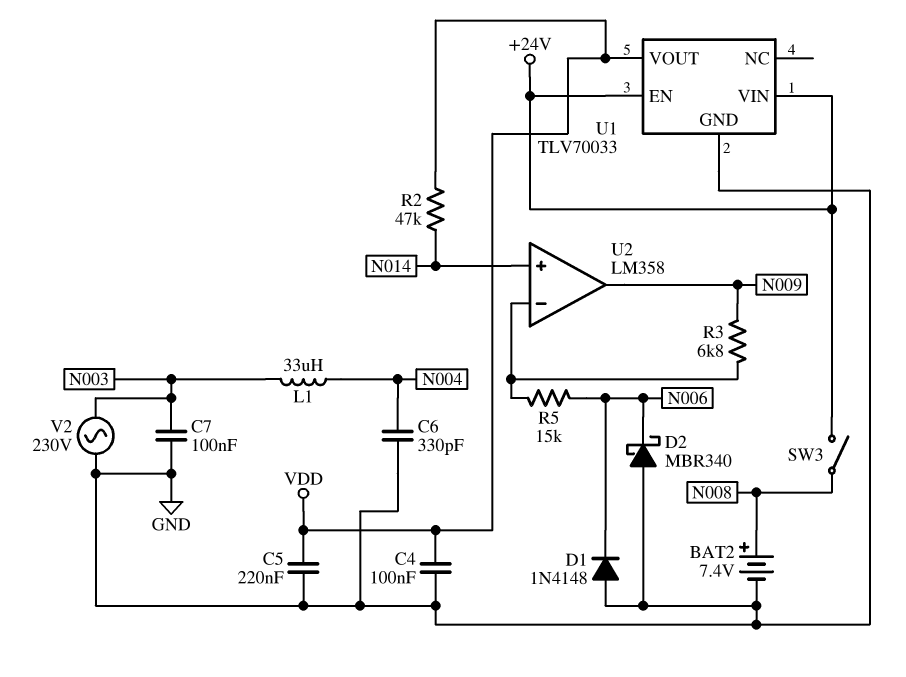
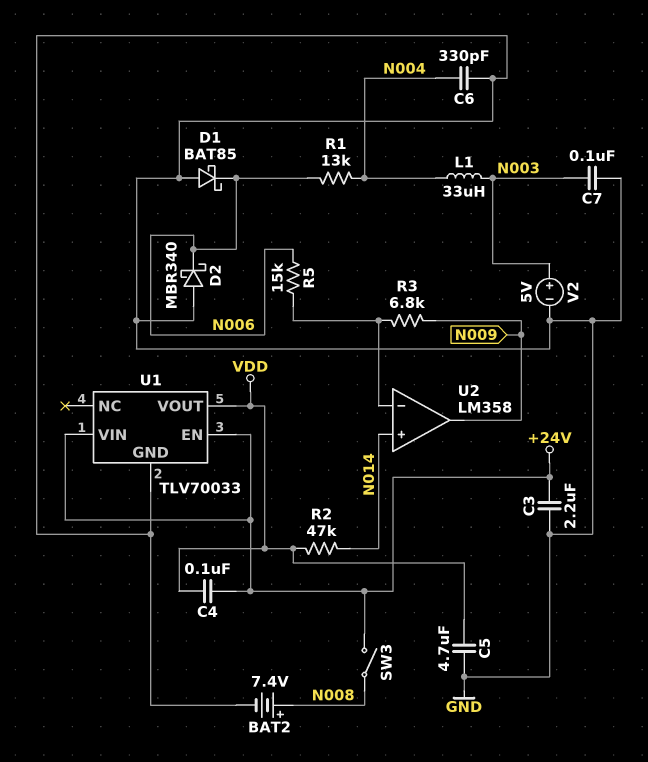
C3: none -> 2.2uF (+24V, GND)
C4: 100nF (GND, VDD) -> 100nF (+24V, VDD)
C5: 220nF (GND, VDD) -> 4.7uF (GND, VDD)
D1: diode 1N4148 (A GND, K N006) -> schottky BAT85 (A GND, K N006)
R1: none -> 13k (N004, N006)
V2: AC 230V (GND, N003) -> 5V (plus N003, minus GND)

